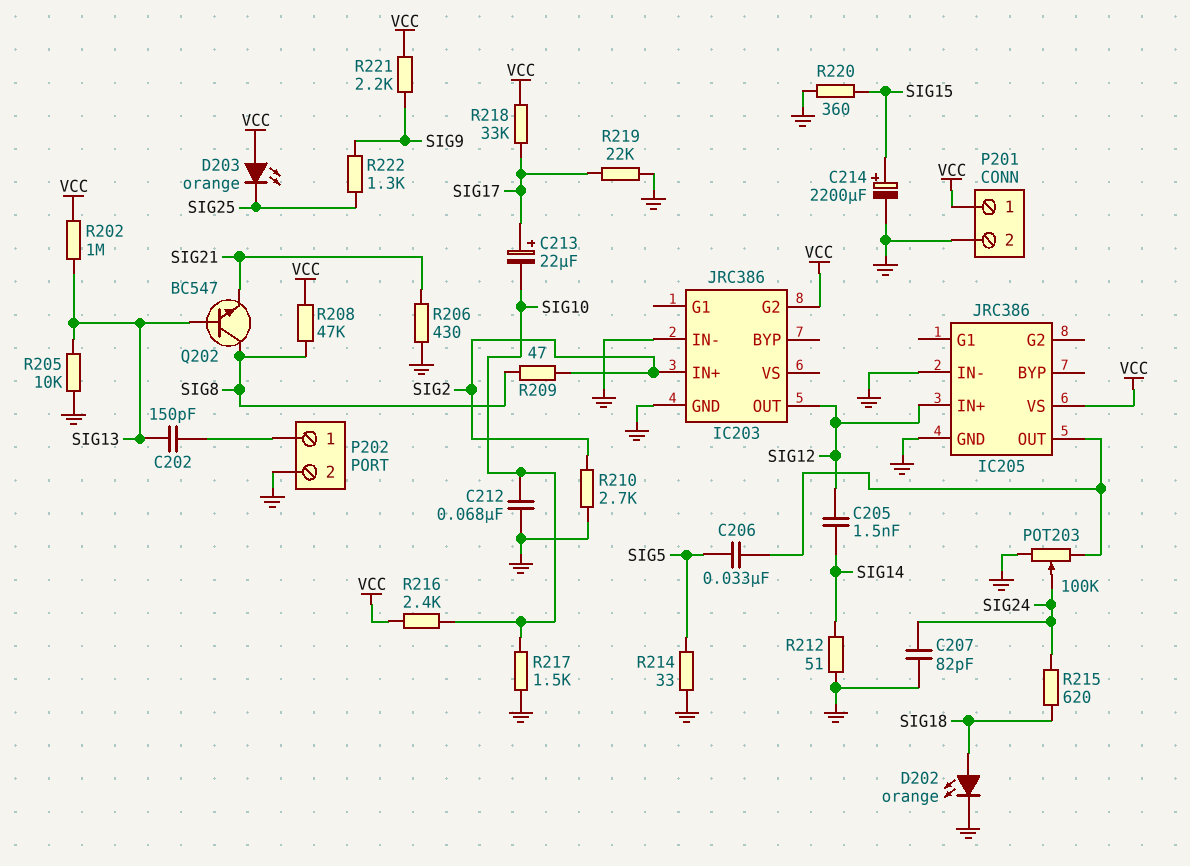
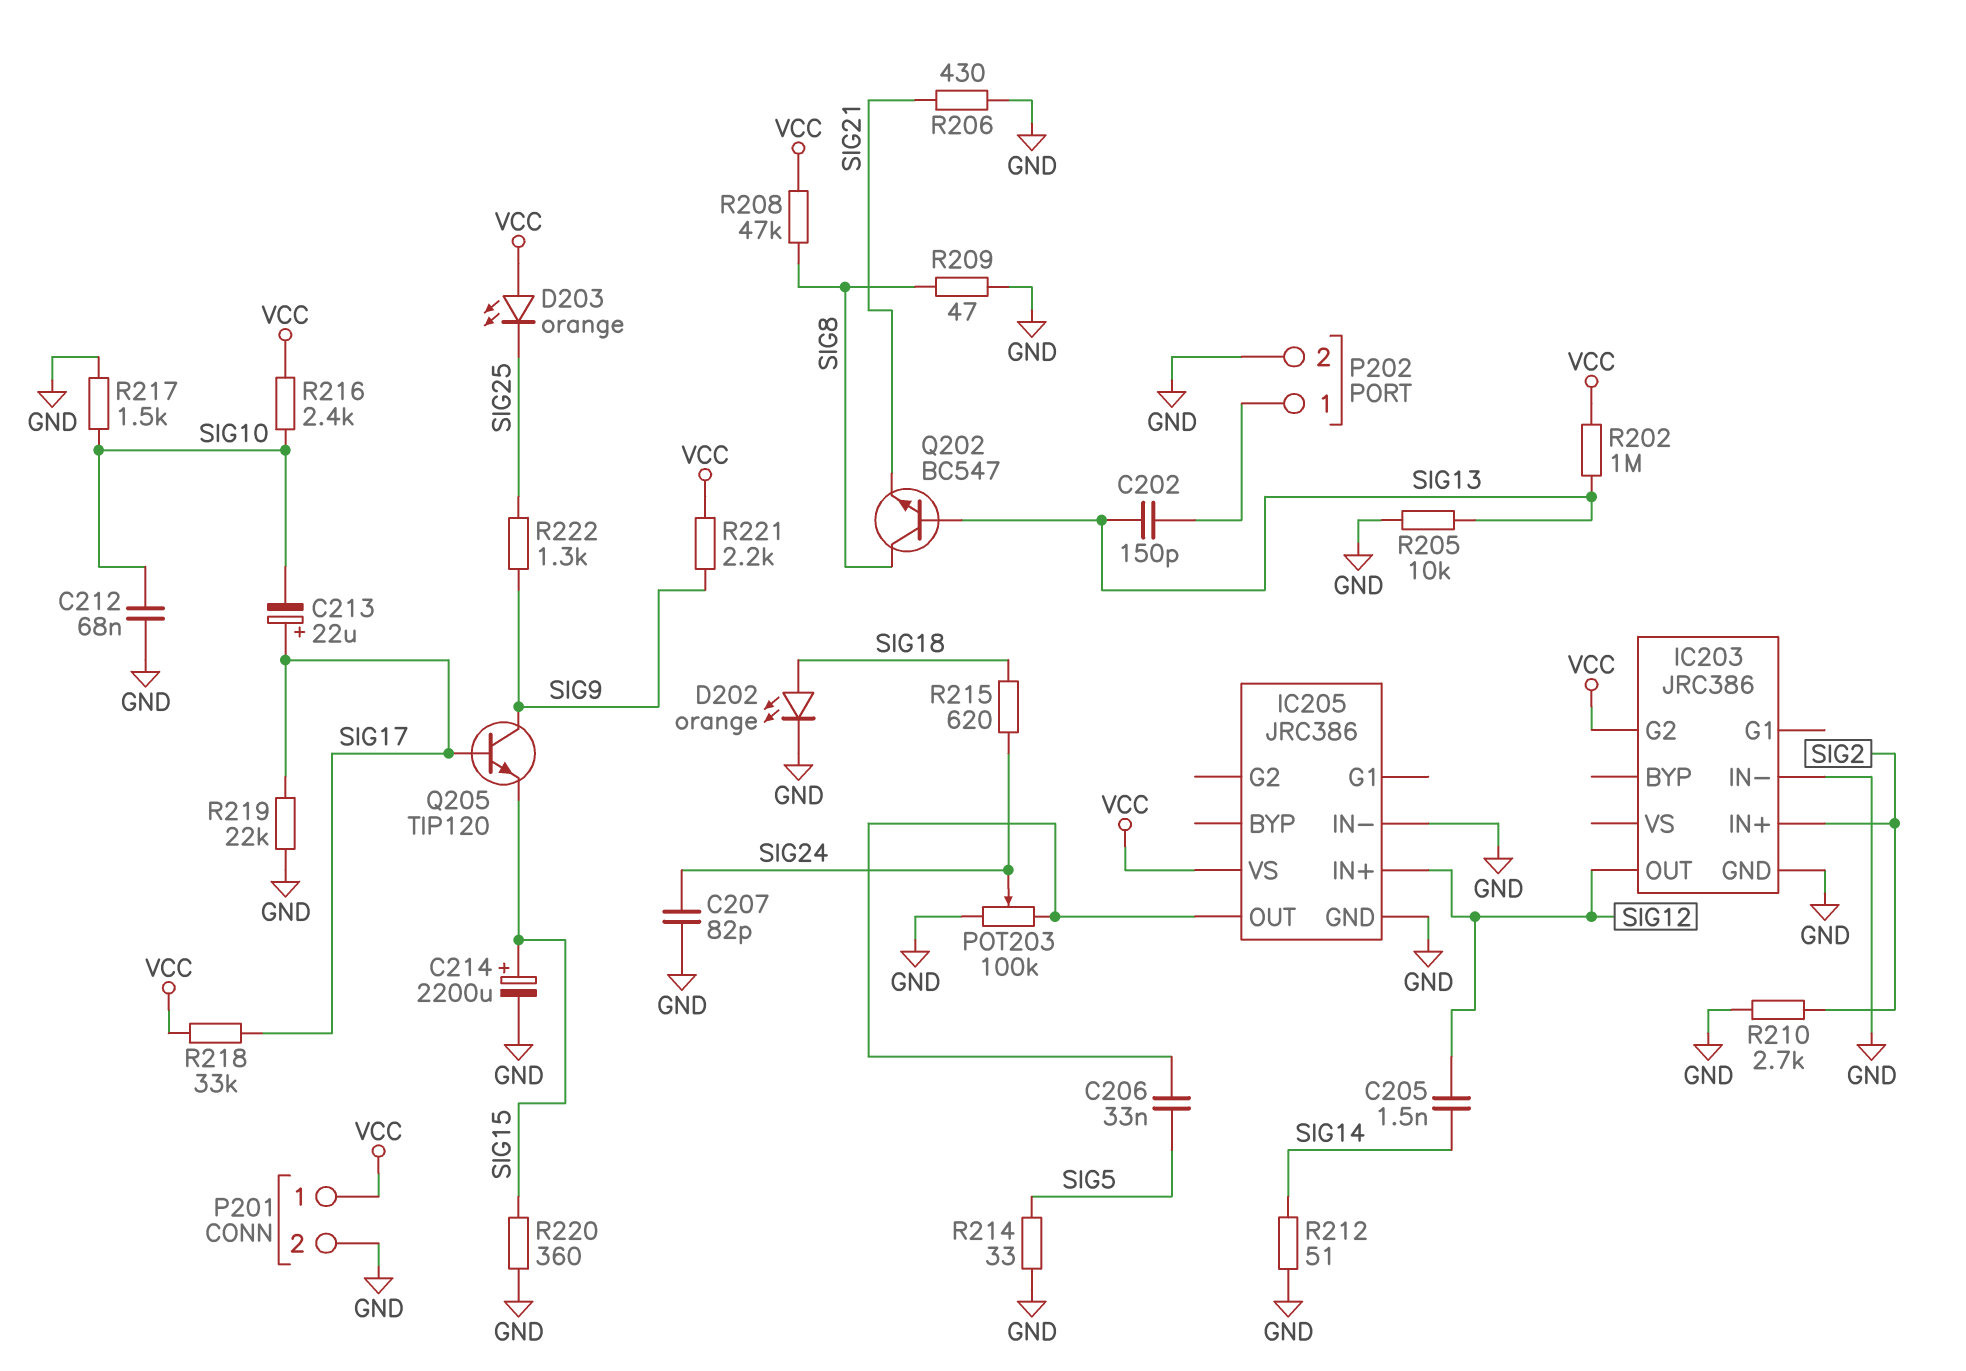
Q205: none -> NPN TIP120 (B SIG17, C SIG9, E SIG15)
R209: 47 (SIG2, SIG8) -> 47 (GND, SIG8)

